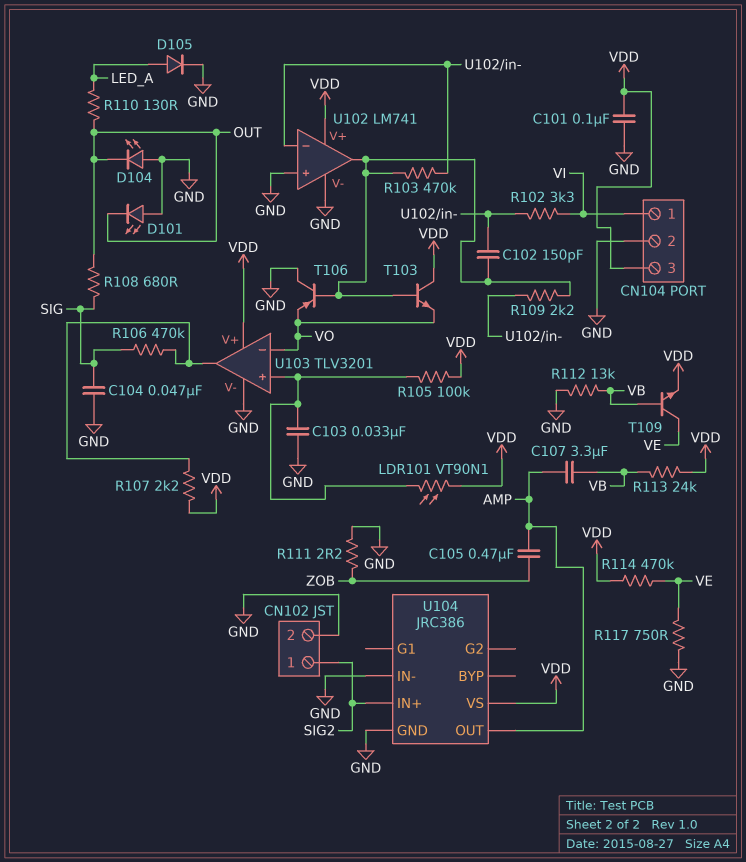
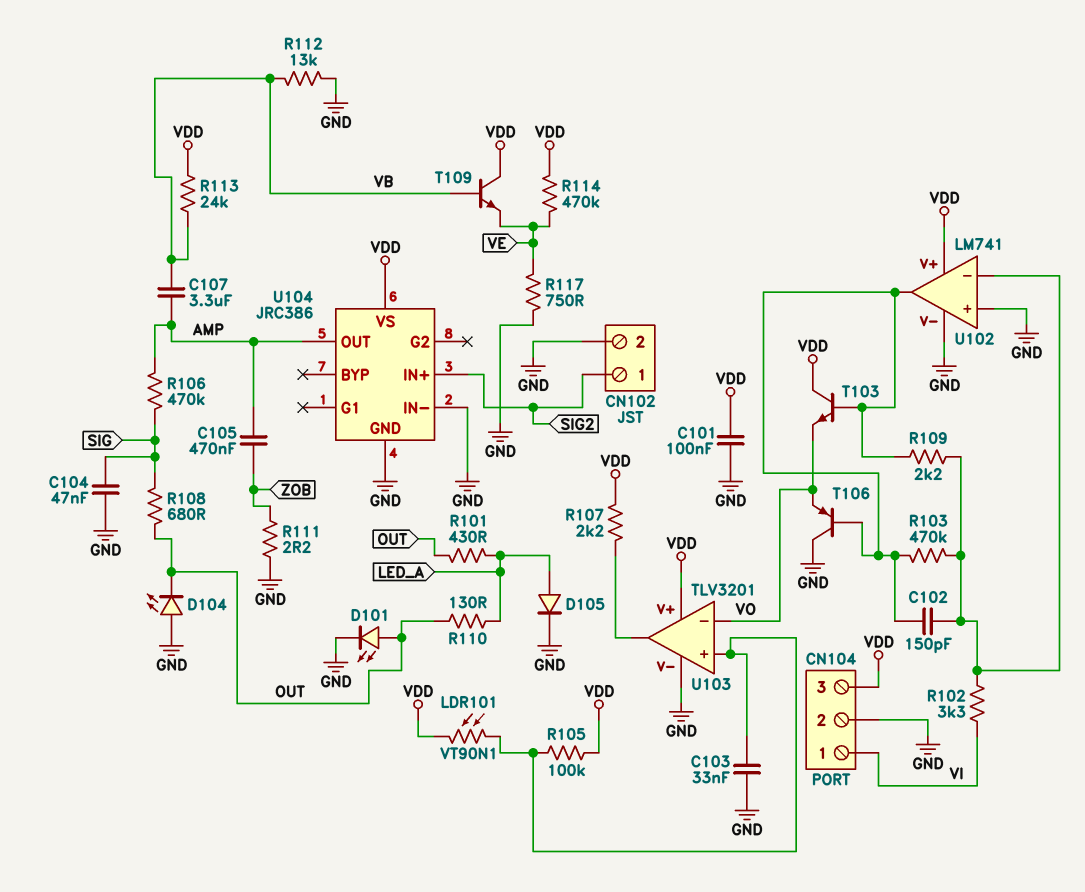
D101: LED (A GND, K OUT) -> LED (A OUT, K GND)
R101: none -> 430 (LED_A, OUT)
R106: 470k (SIG, U103/out) -> 470k (AMP, SIG)
T109: NPN (B VB, C VE, E VDD) -> NPN (B VB, C VDD, E VE)

